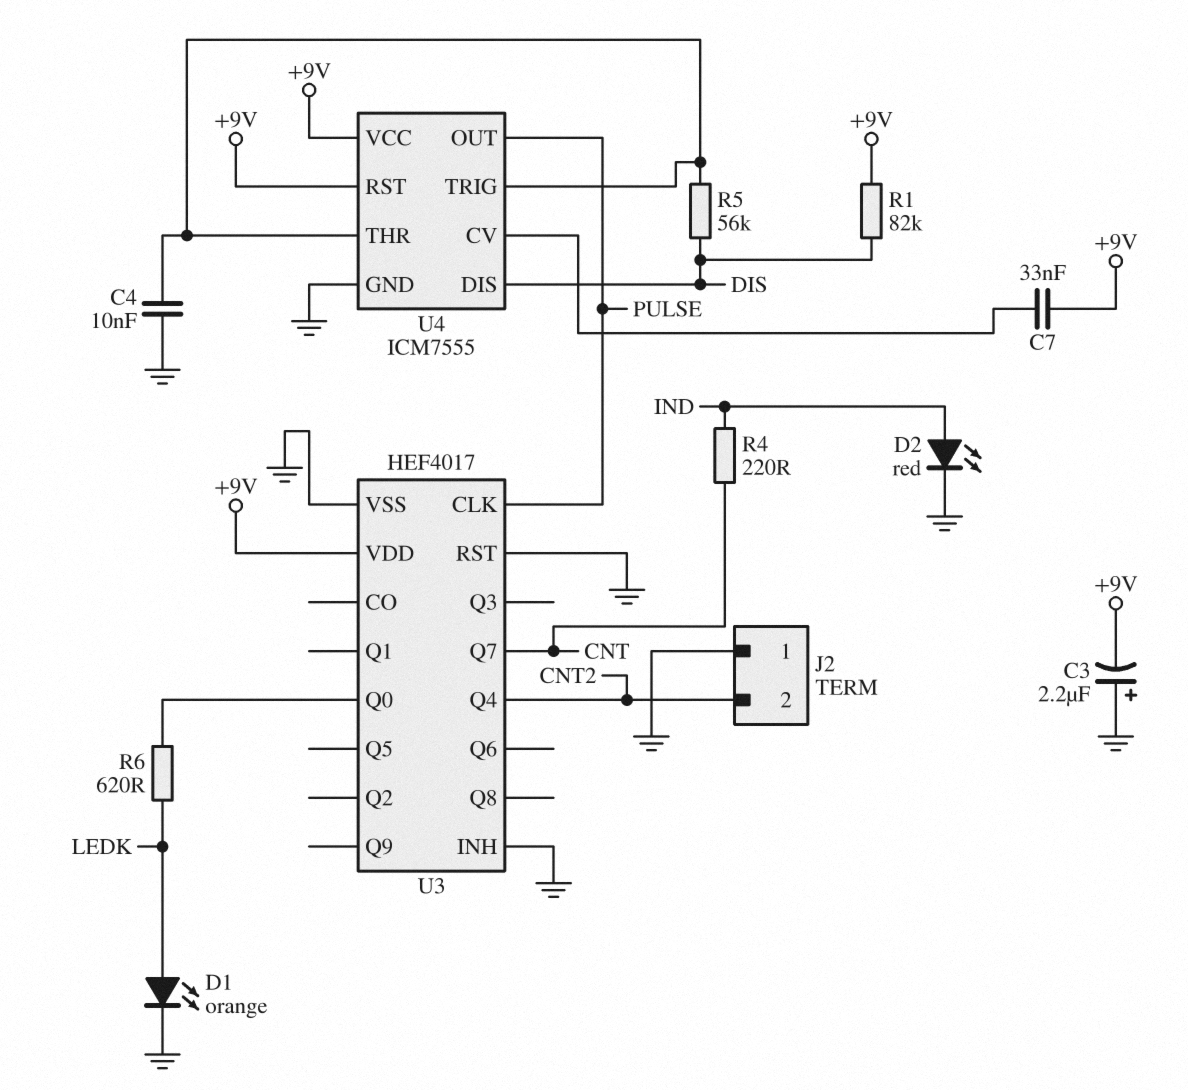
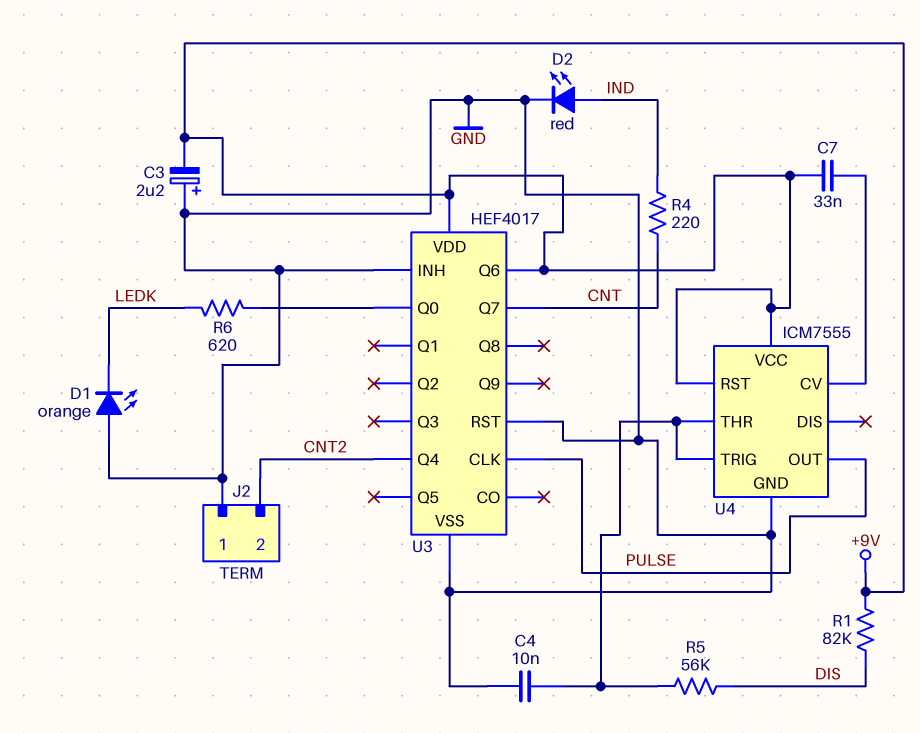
D1: LED orange (A LEDK, K GND) -> LED orange (A GND, K LEDK)
U3 pin Q6: none -> +9V
U4 pin DIS: DIS -> none

